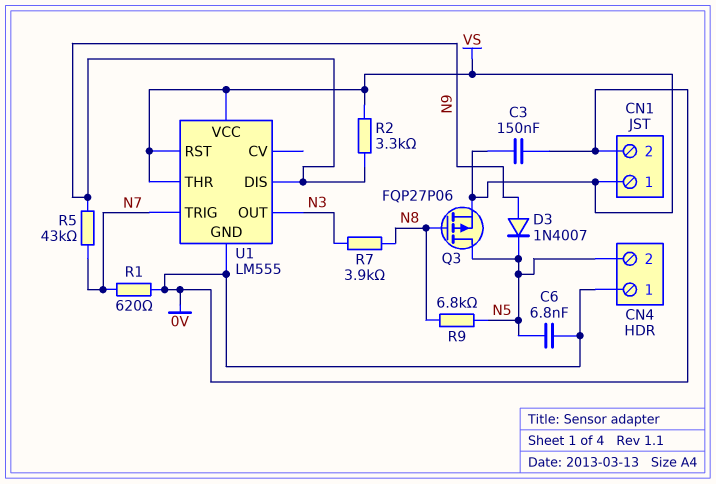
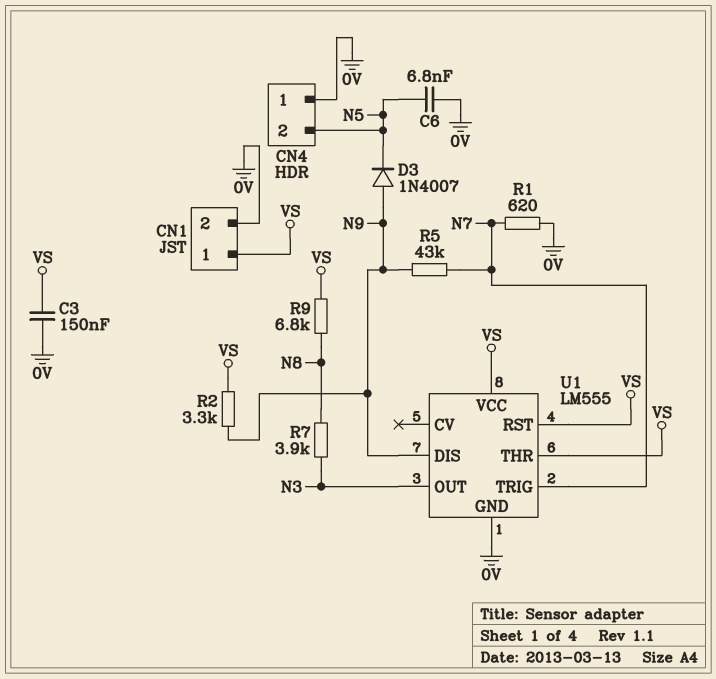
Q3: PMOS FQP27P06 (G N8, D N5, S VS) -> none
R9: 6.8k (N5, N8) -> 6.8k (N8, VS)

